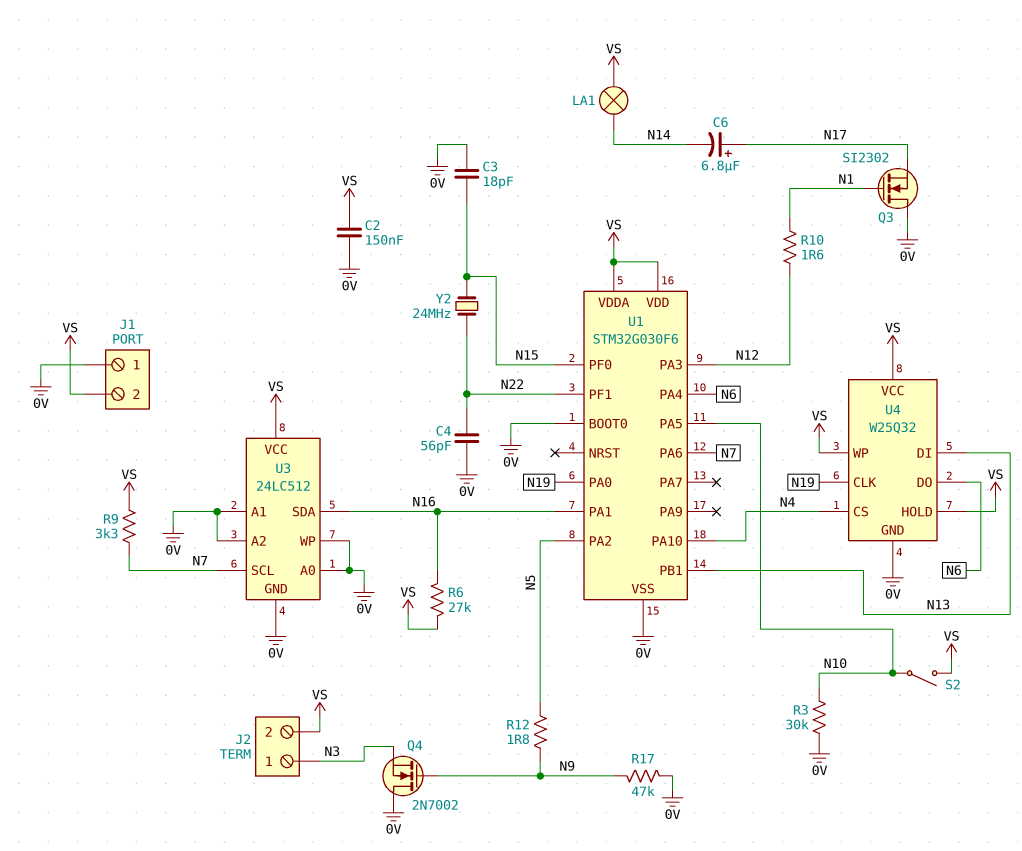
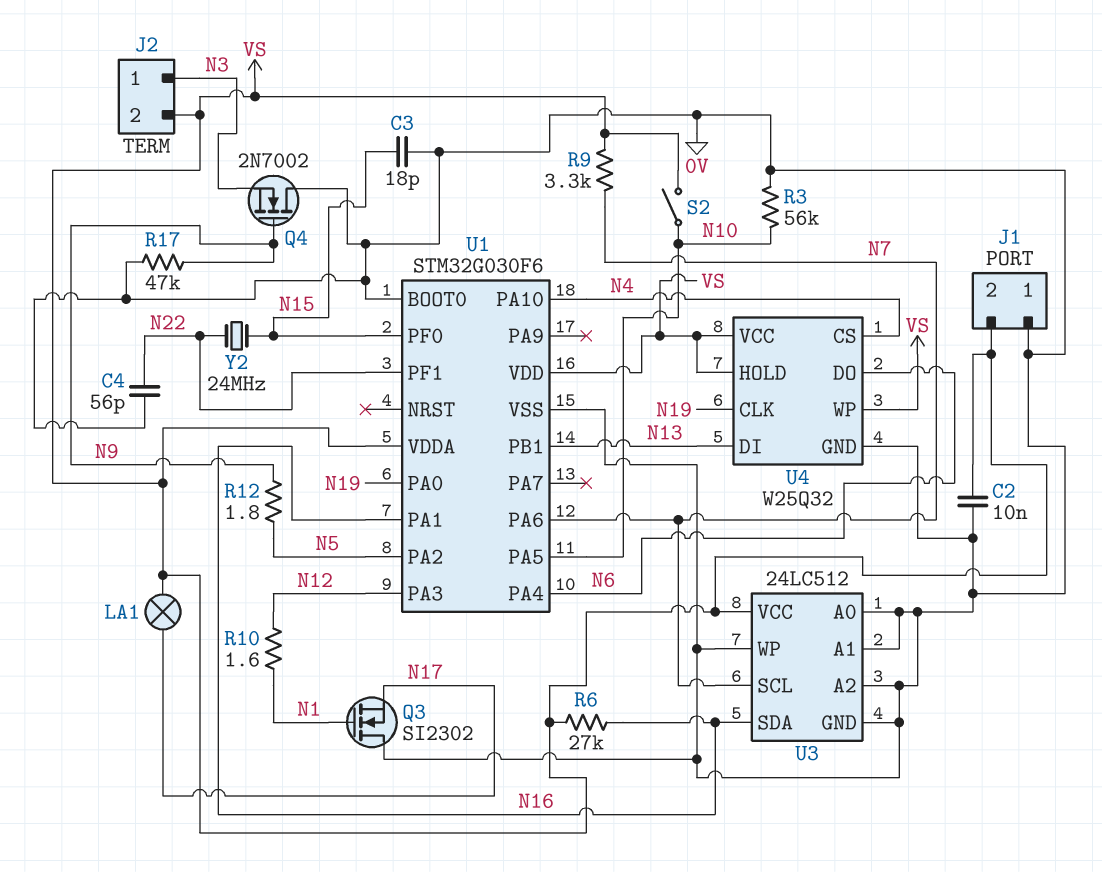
C2: 150nF (0V, VS) -> 10nF (0V, VS)
C6: 6.8uF (plus N17, minus N14) -> none
LA1: lamp (N14, VS) -> lamp (N17, VS)
R3: 30k (0V, N10) -> 56k (0V, N10)

